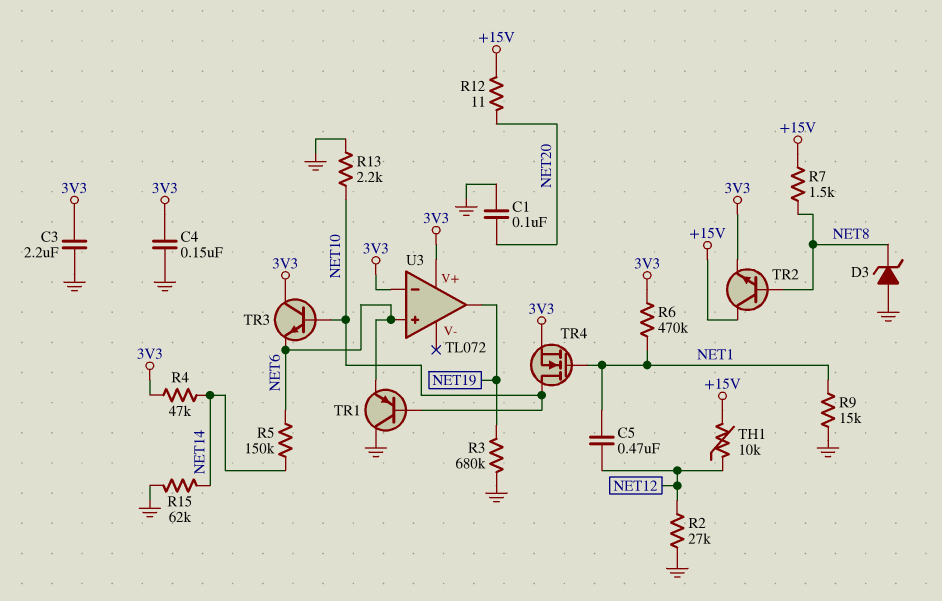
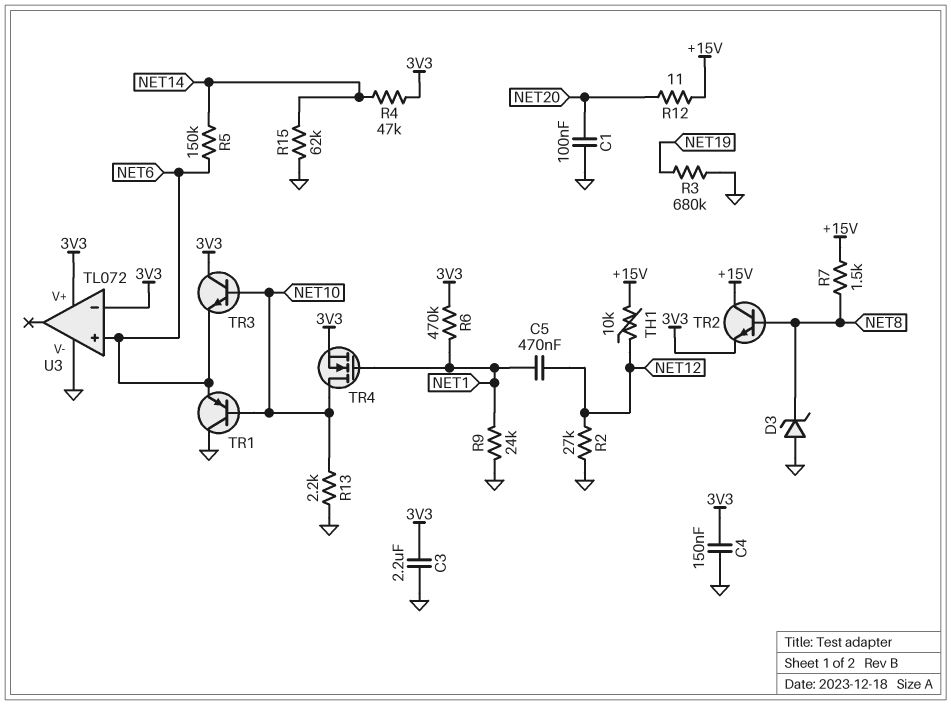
R9: 15k (GND, NET1) -> 24k (GND, NET1)
U3 pin V-: none -> GND
U3 pin out: NET19 -> none

